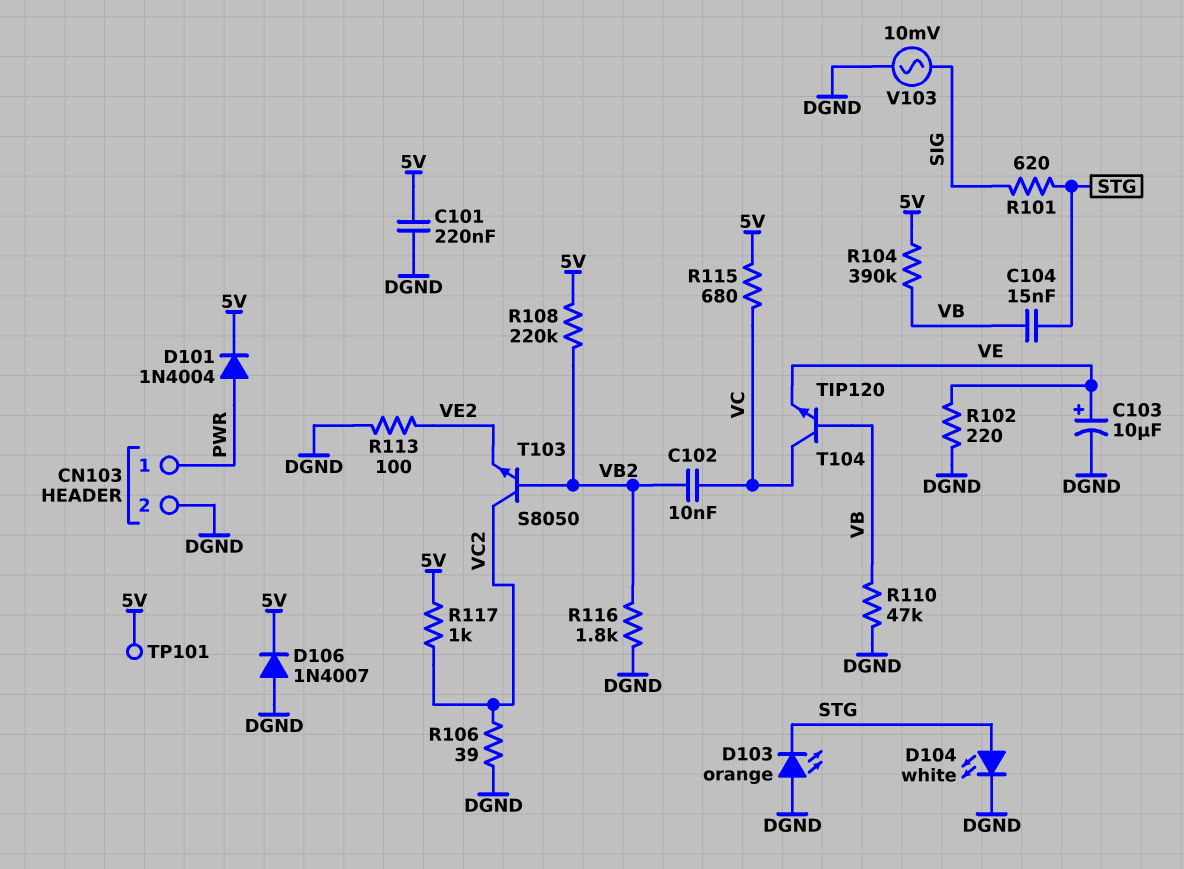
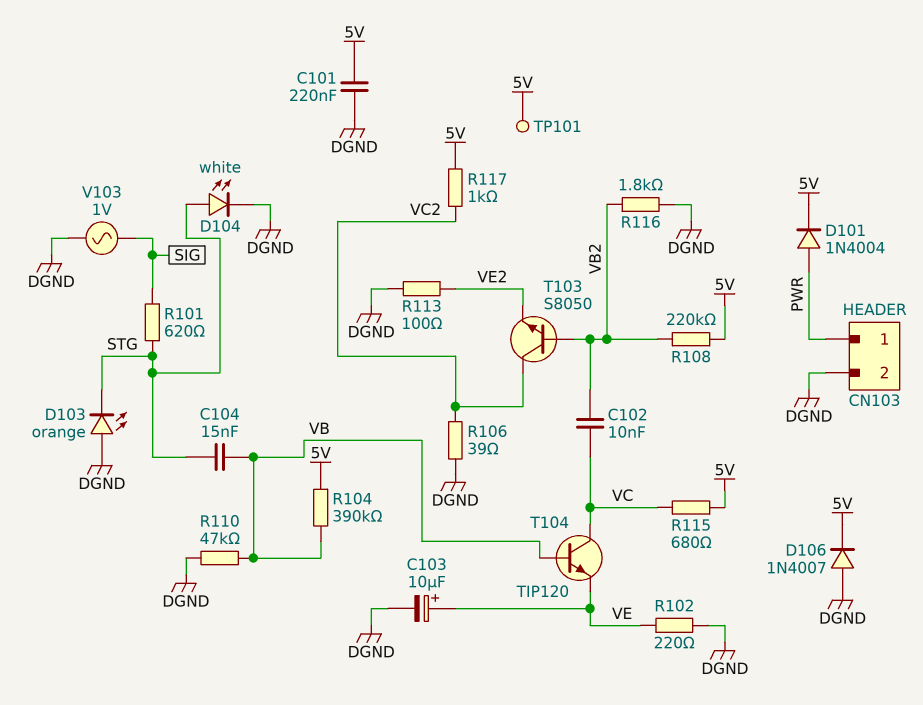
V103: AC 10mV (DGND, SIG) -> AC 1V (DGND, SIG)

